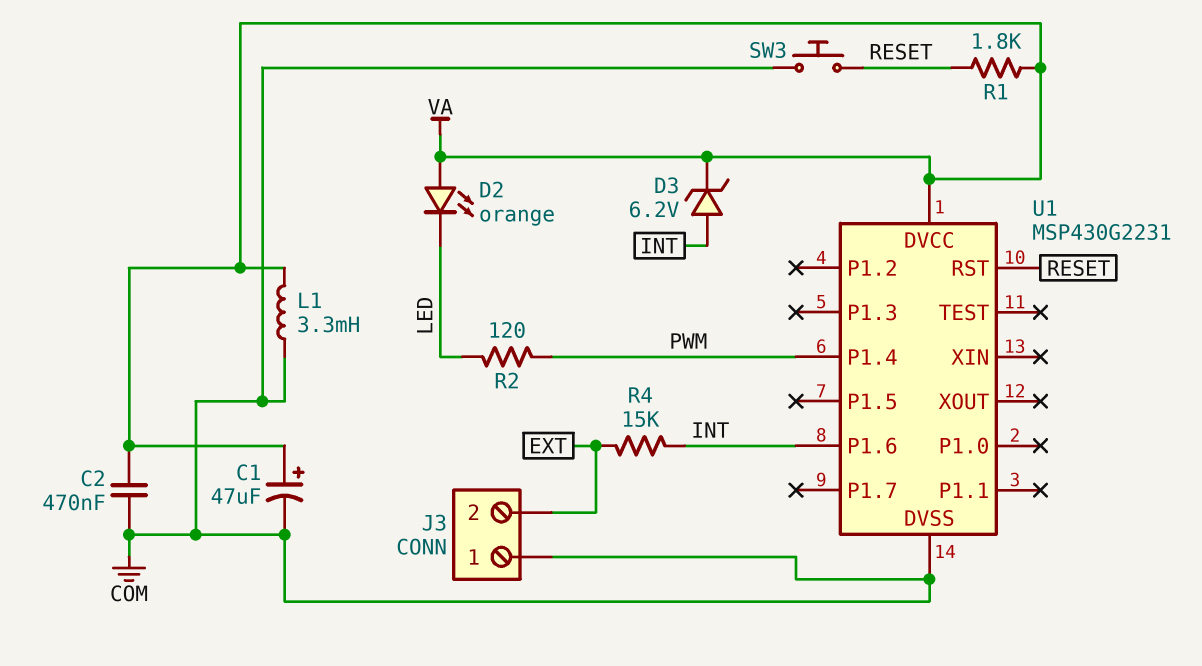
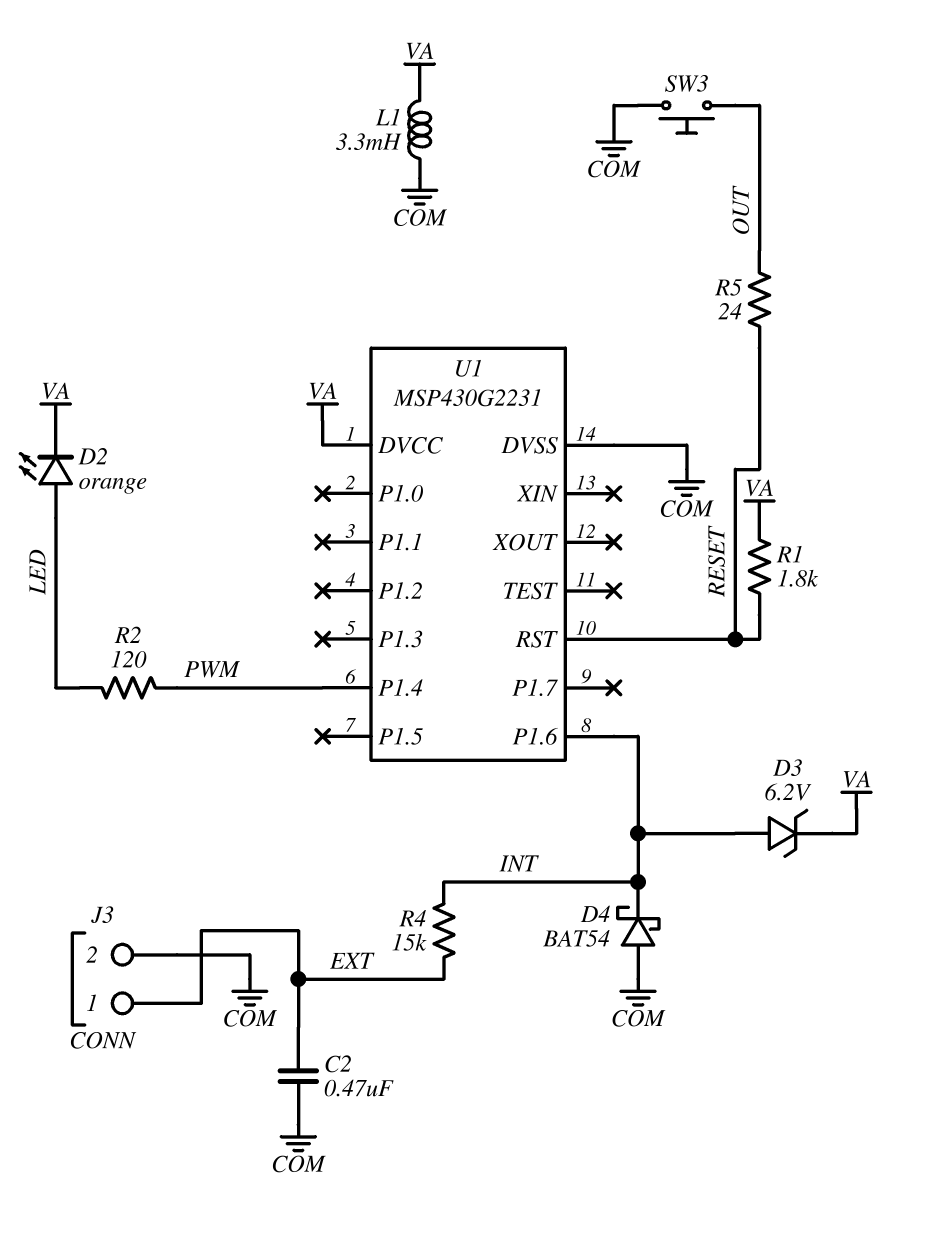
C1: 47uF (plus VA, minus COM) -> none
C2: 470nF (COM, VA) -> 470nF (COM, EXT)
D2: LED orange (A VA, K LED) -> LED orange (A LED, K VA)
D4: none -> schottky BAT54 (A COM, K INT)
J3 pin 1: COM -> EXT
J3 pin 2: EXT -> COM
R5: none -> 24 (OUT, RESET)
SW3: button (COM, RESET) -> button (COM, OUT)

